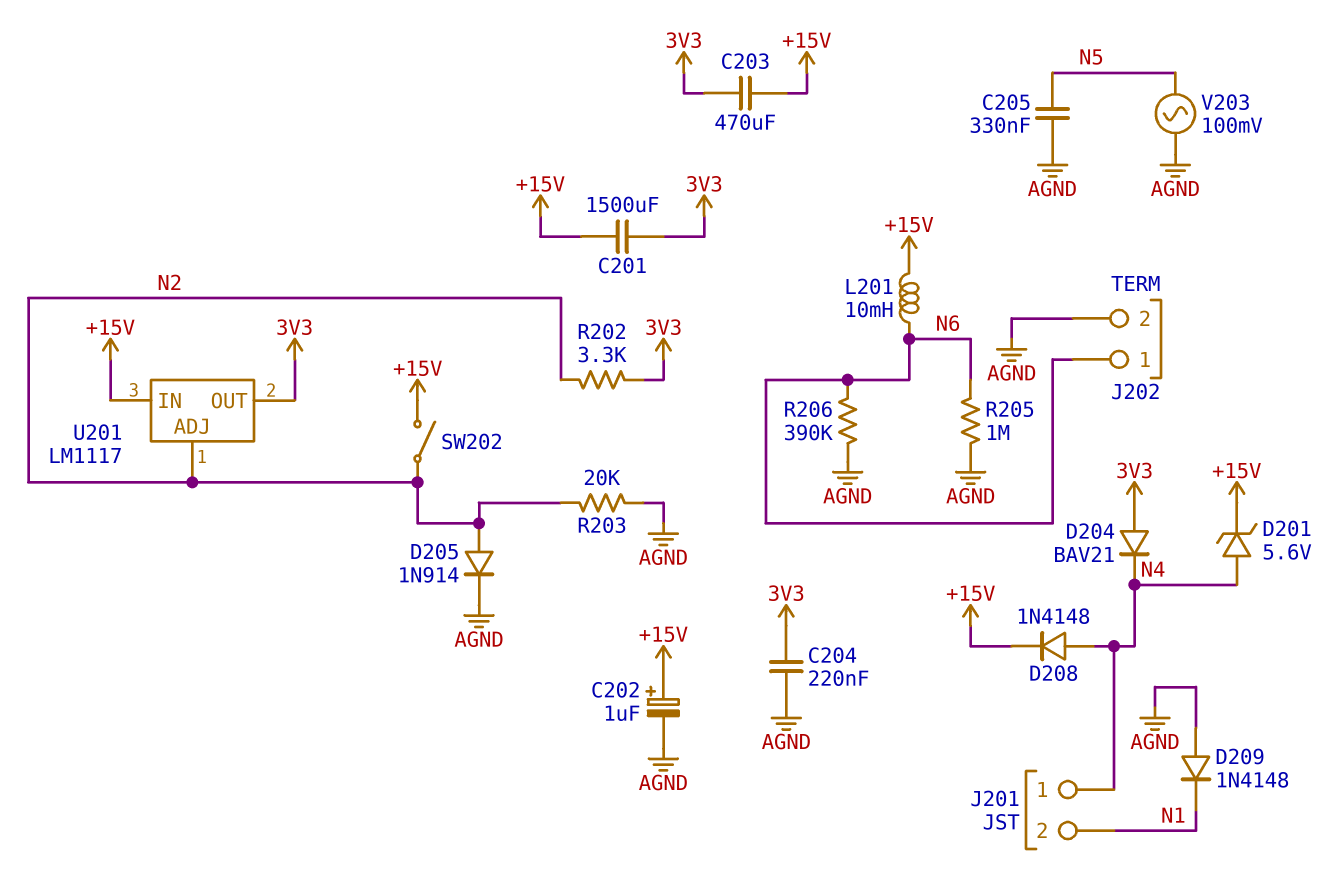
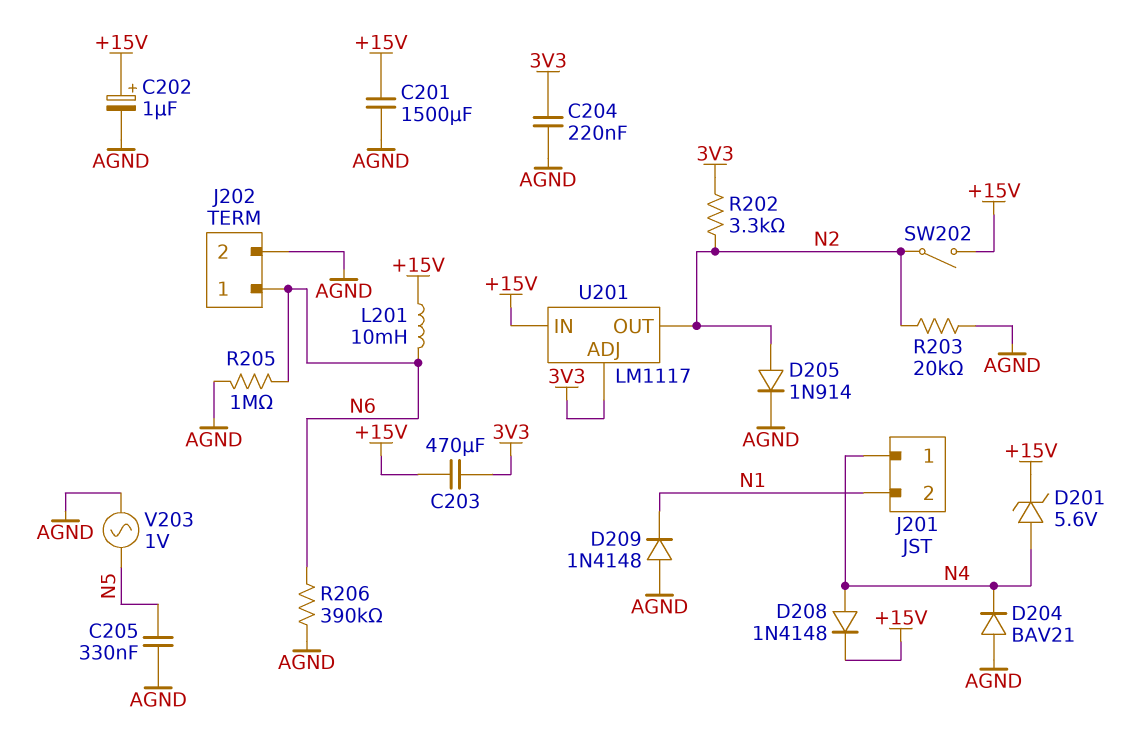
C201: 1500uF (+15V, 3V3) -> 1500uF (+15V, AGND)
D204: diode BAV21 (A 3V3, K N4) -> diode BAV21 (A AGND, K N4)
U201 pin ADJ: N2 -> 3V3
U201 pin OUT: 3V3 -> N2
V203: AC 100mV (AGND, N5) -> AC 1V (AGND, N5)

